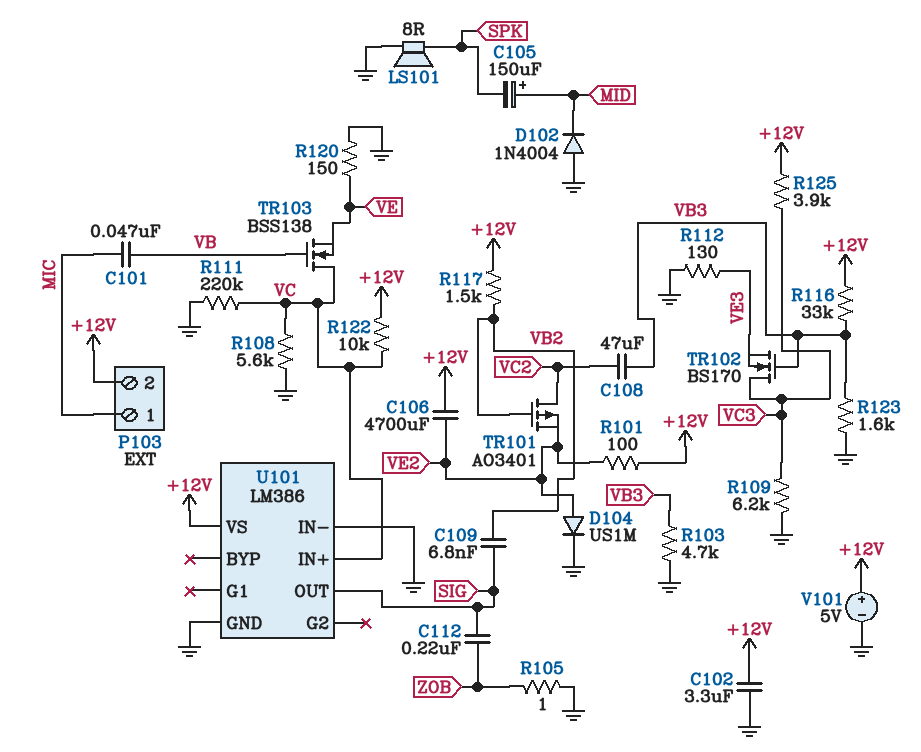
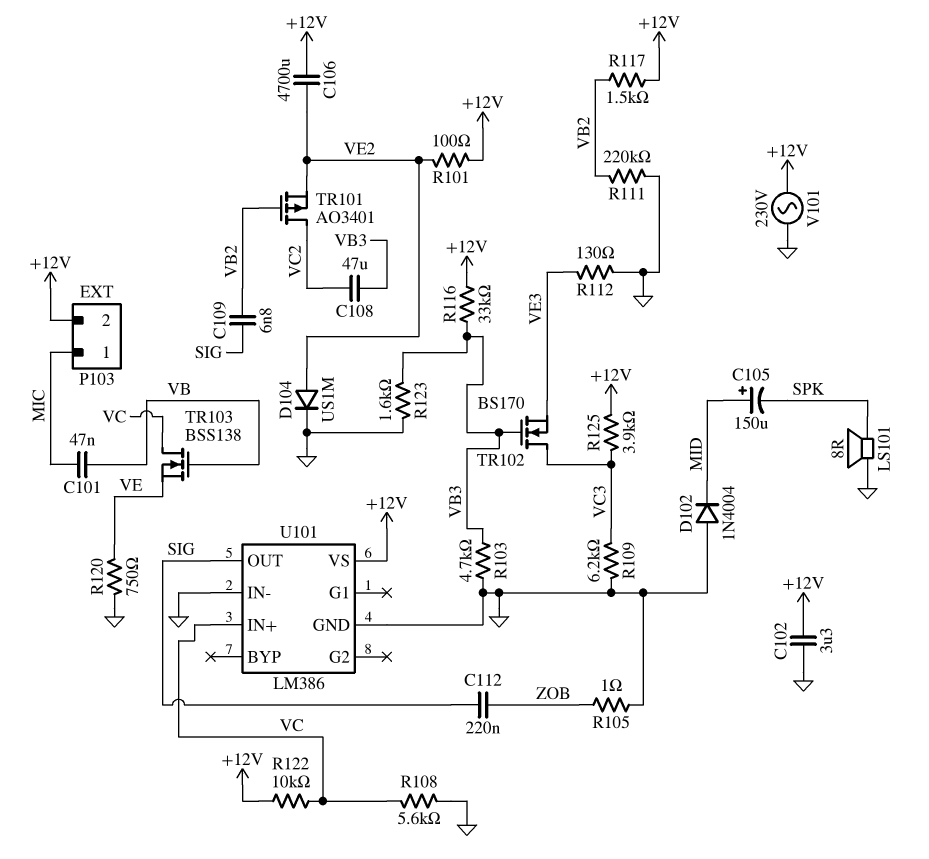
R111: 220k (GND, VC) -> 220k (GND, VB2)
R120: 150 (GND, VE) -> 750 (GND, VE)
V101: 5V (plus +12V, minus GND) -> AC 230V (+12V, GND)

